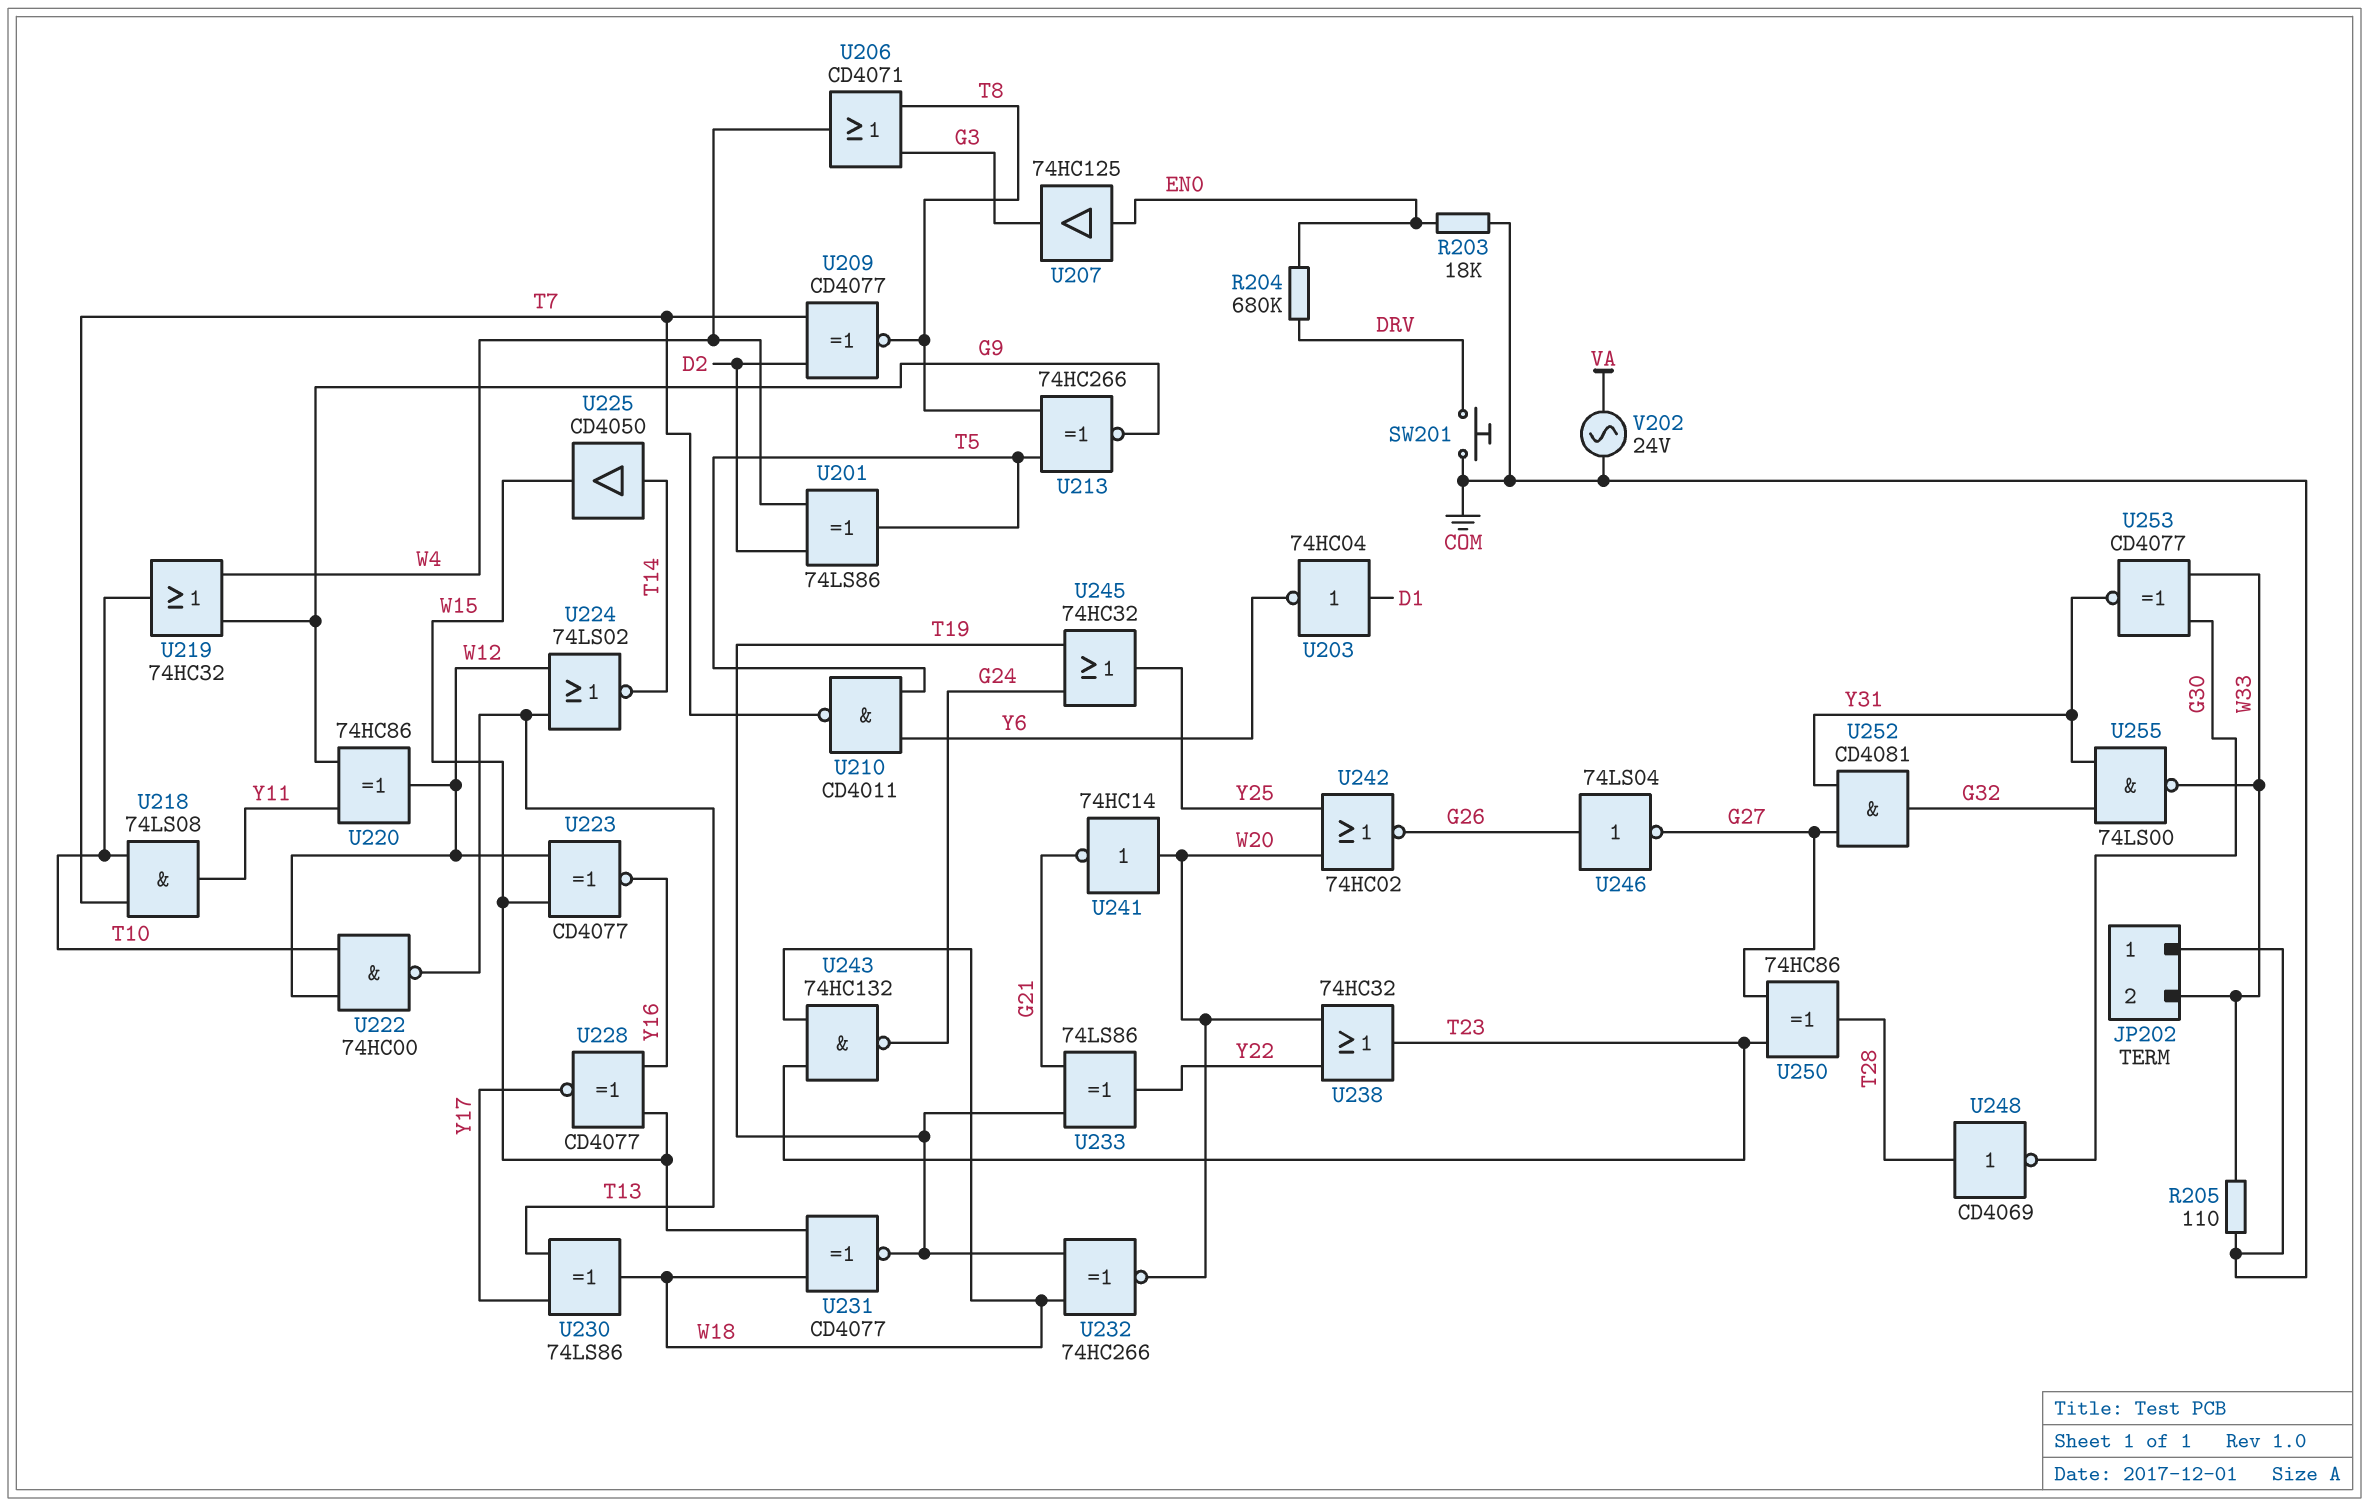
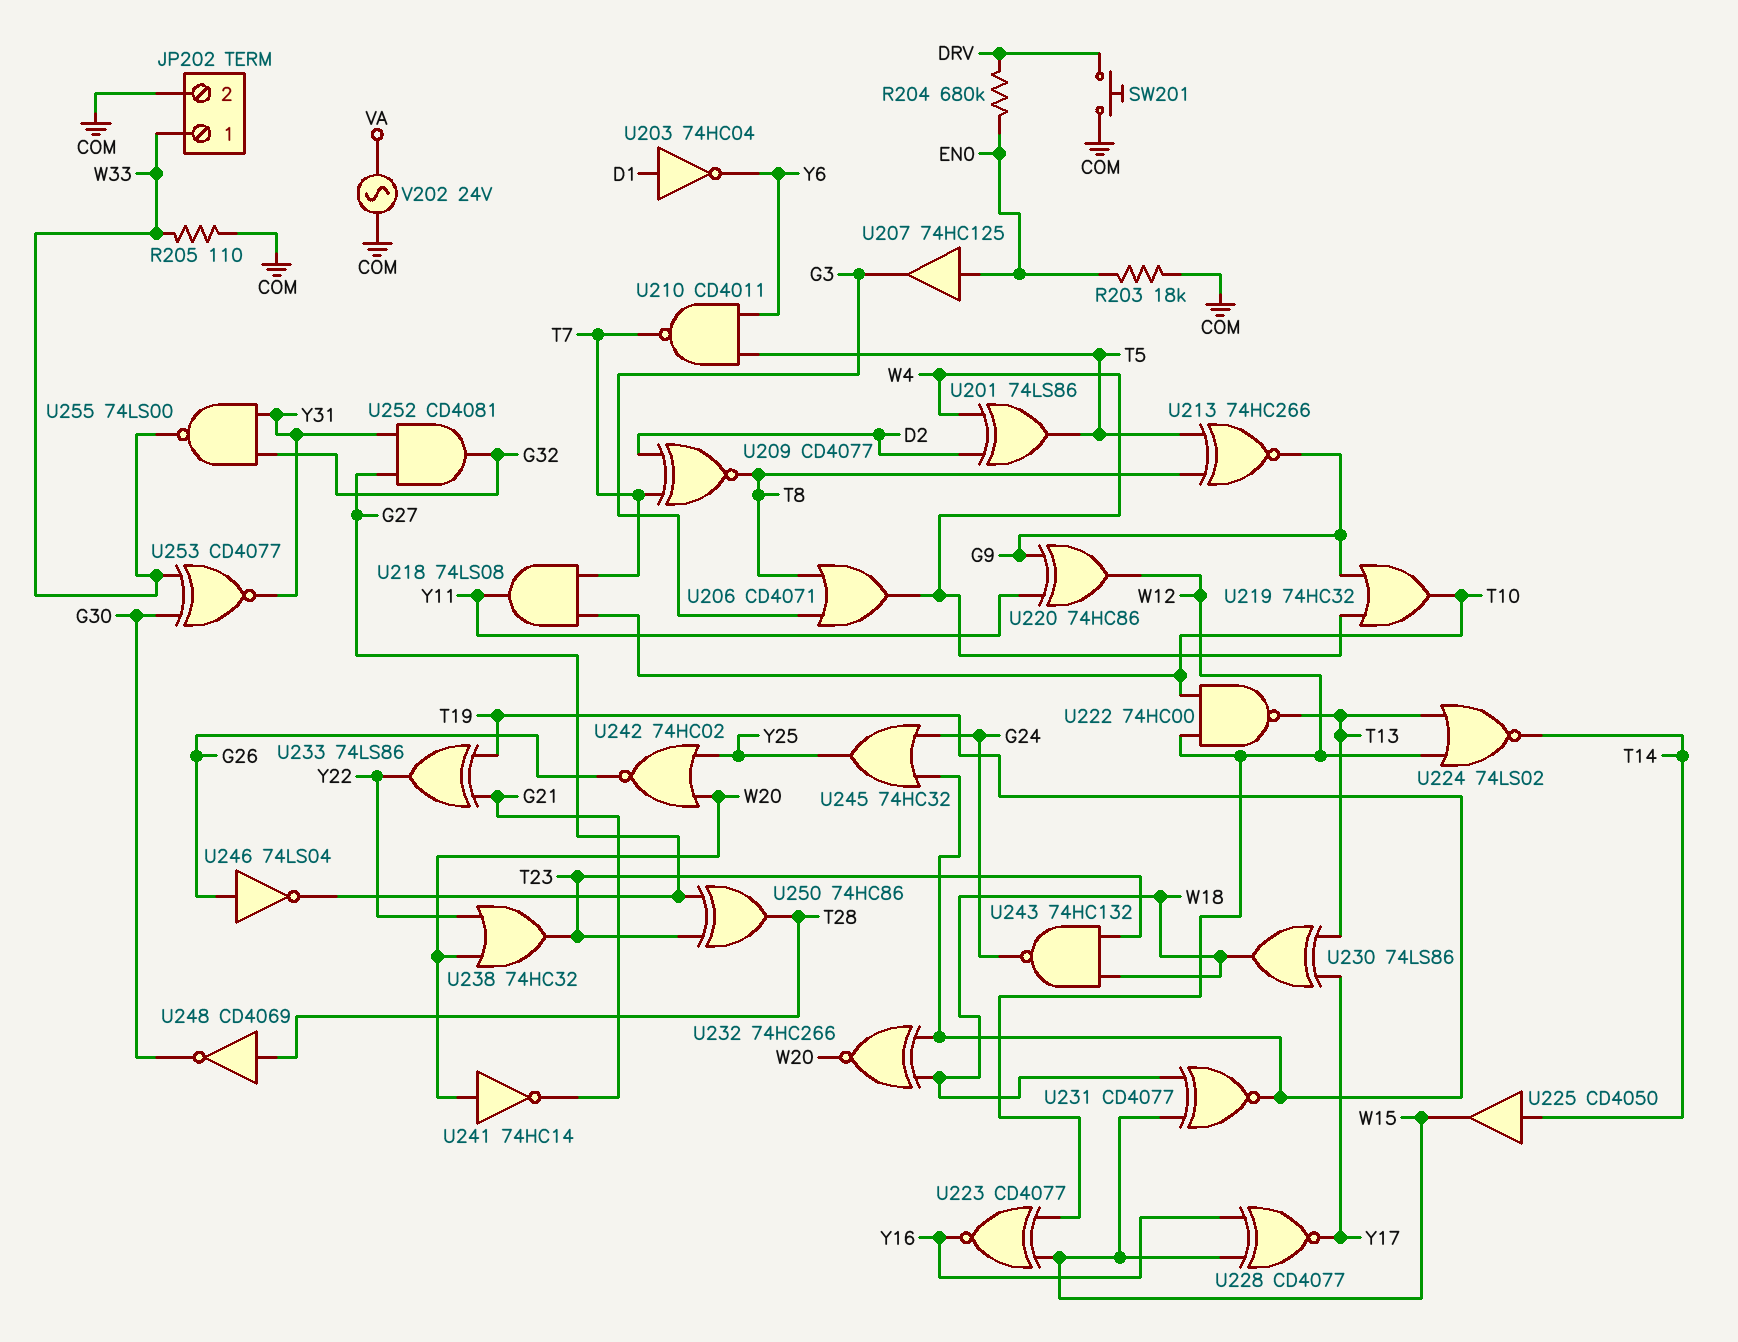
JP202 pin 1: COM -> W33
JP202 pin 2: W33 -> COM

